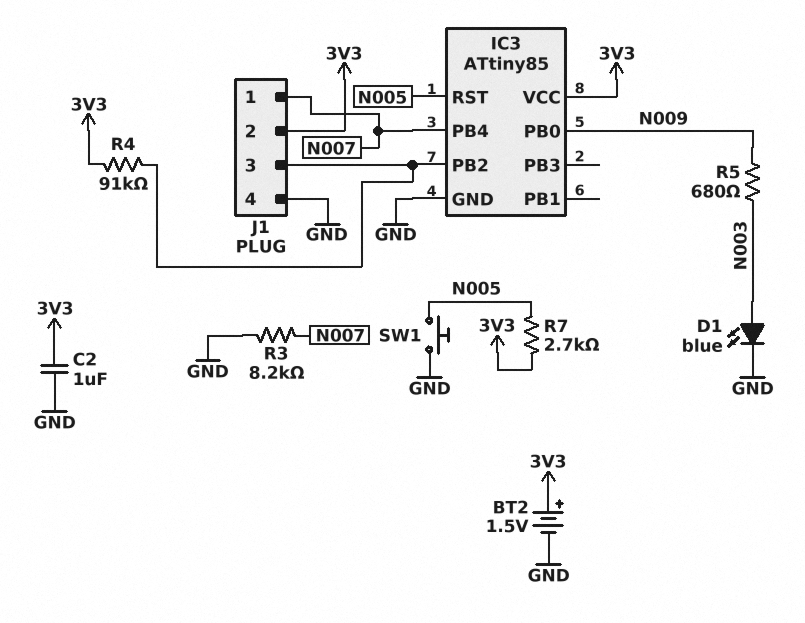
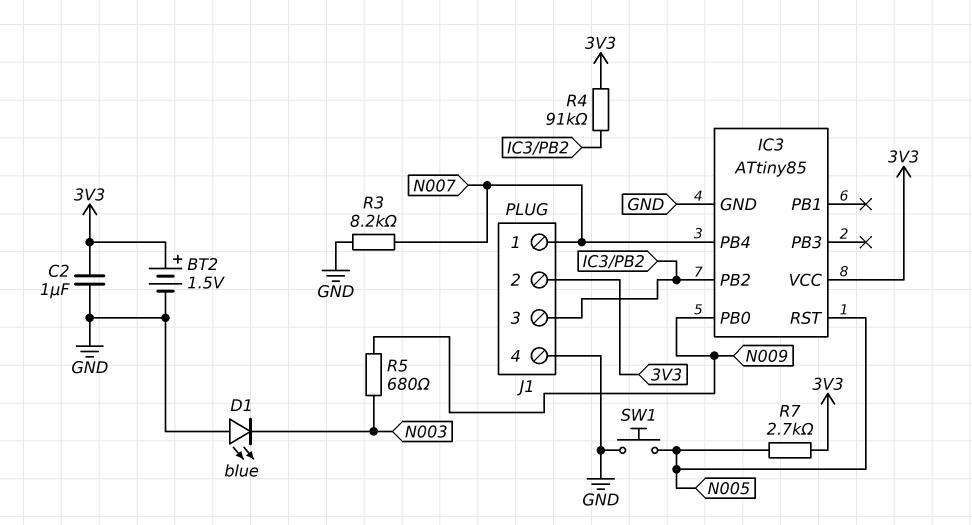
D1: LED blue (A N003, K GND) -> LED blue (A GND, K N003)

